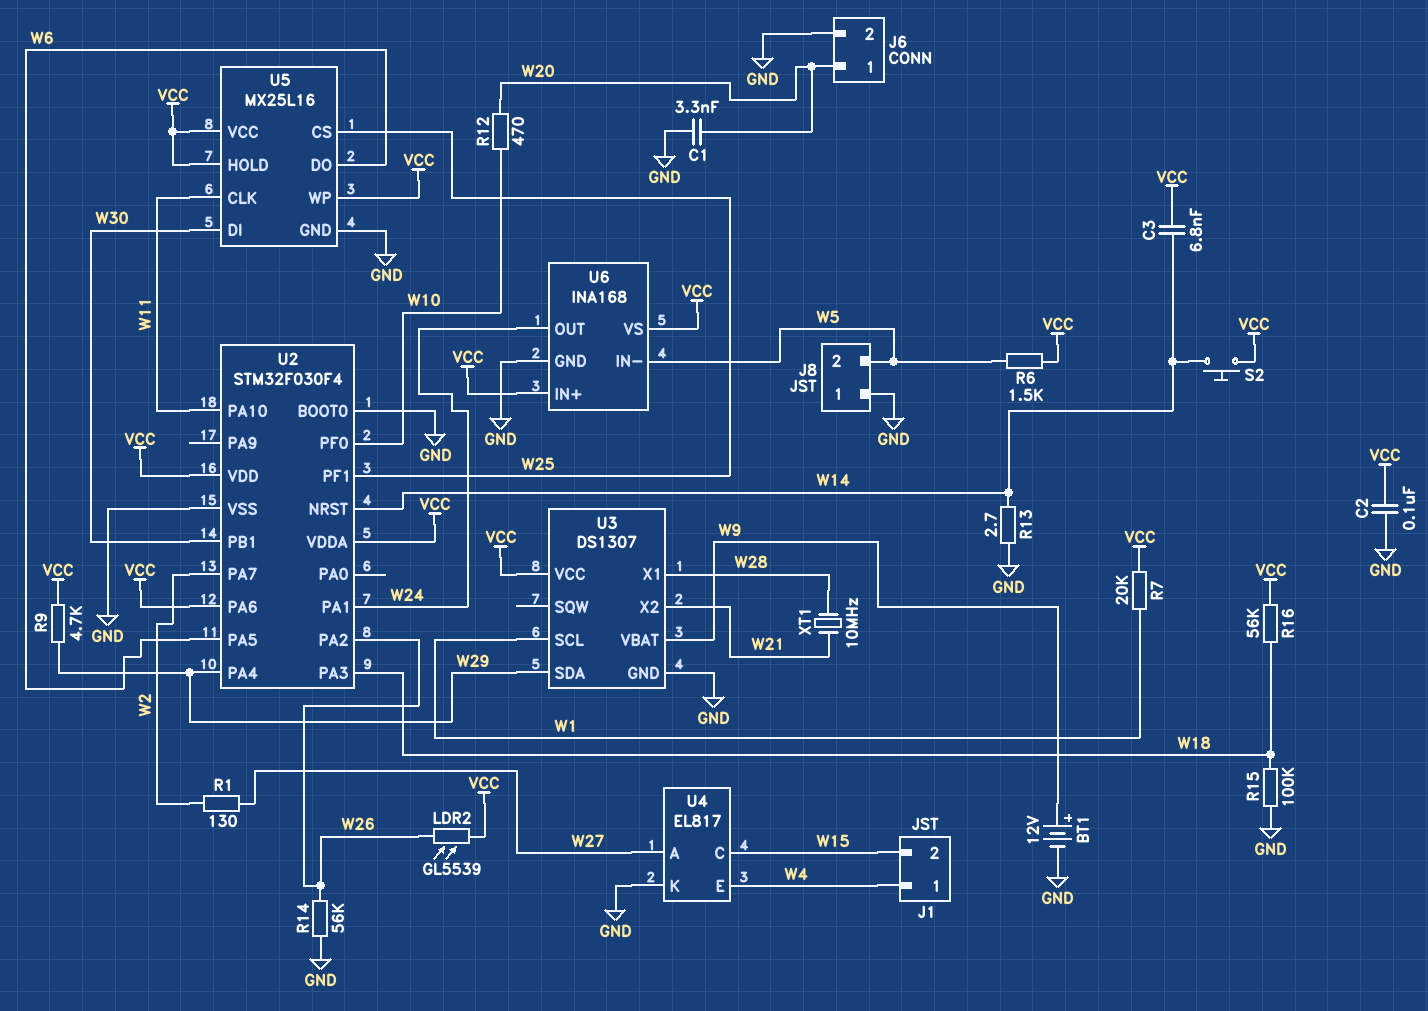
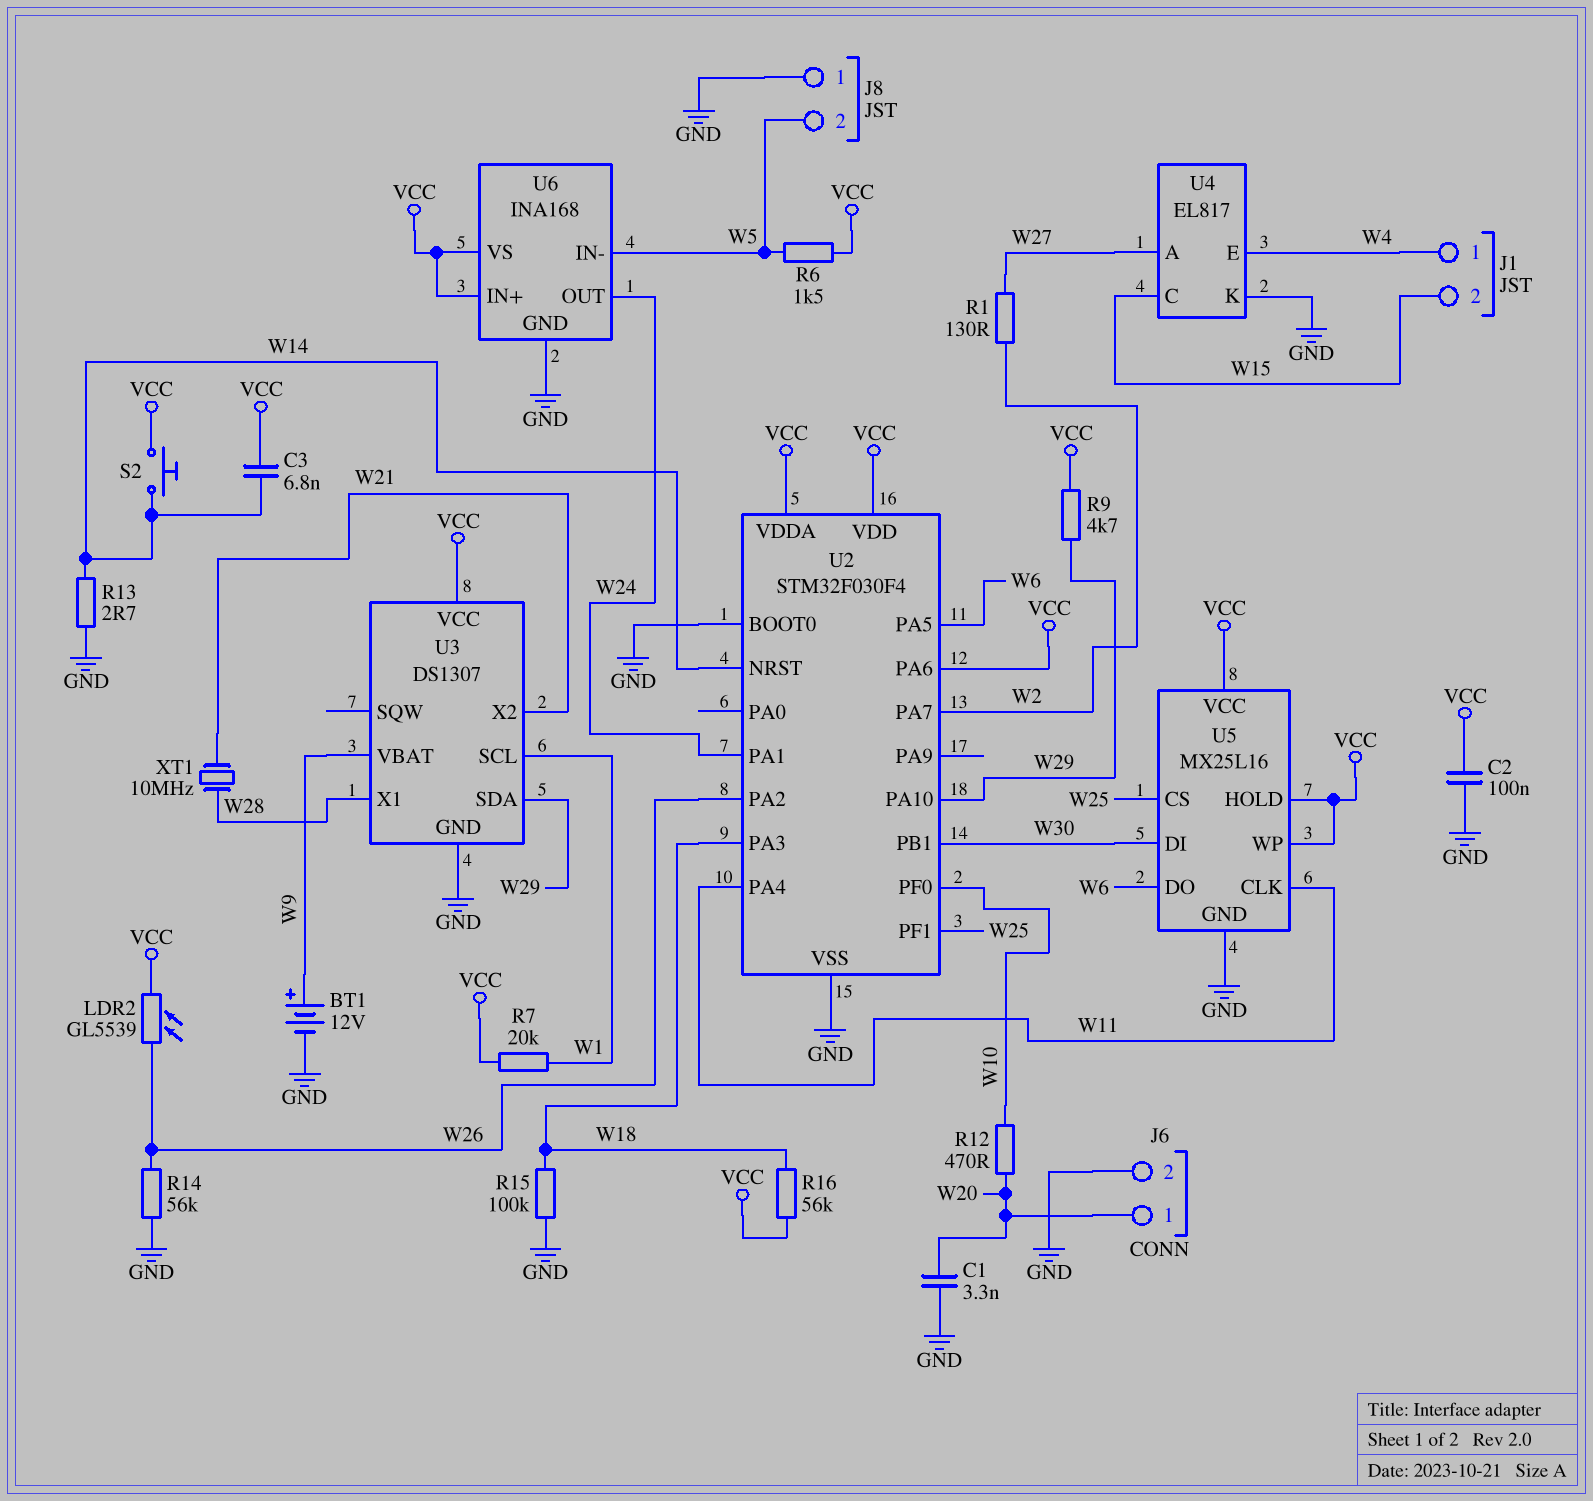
U2 pin PA4: W29 -> W11
U2 pin PA10: W11 -> W29

